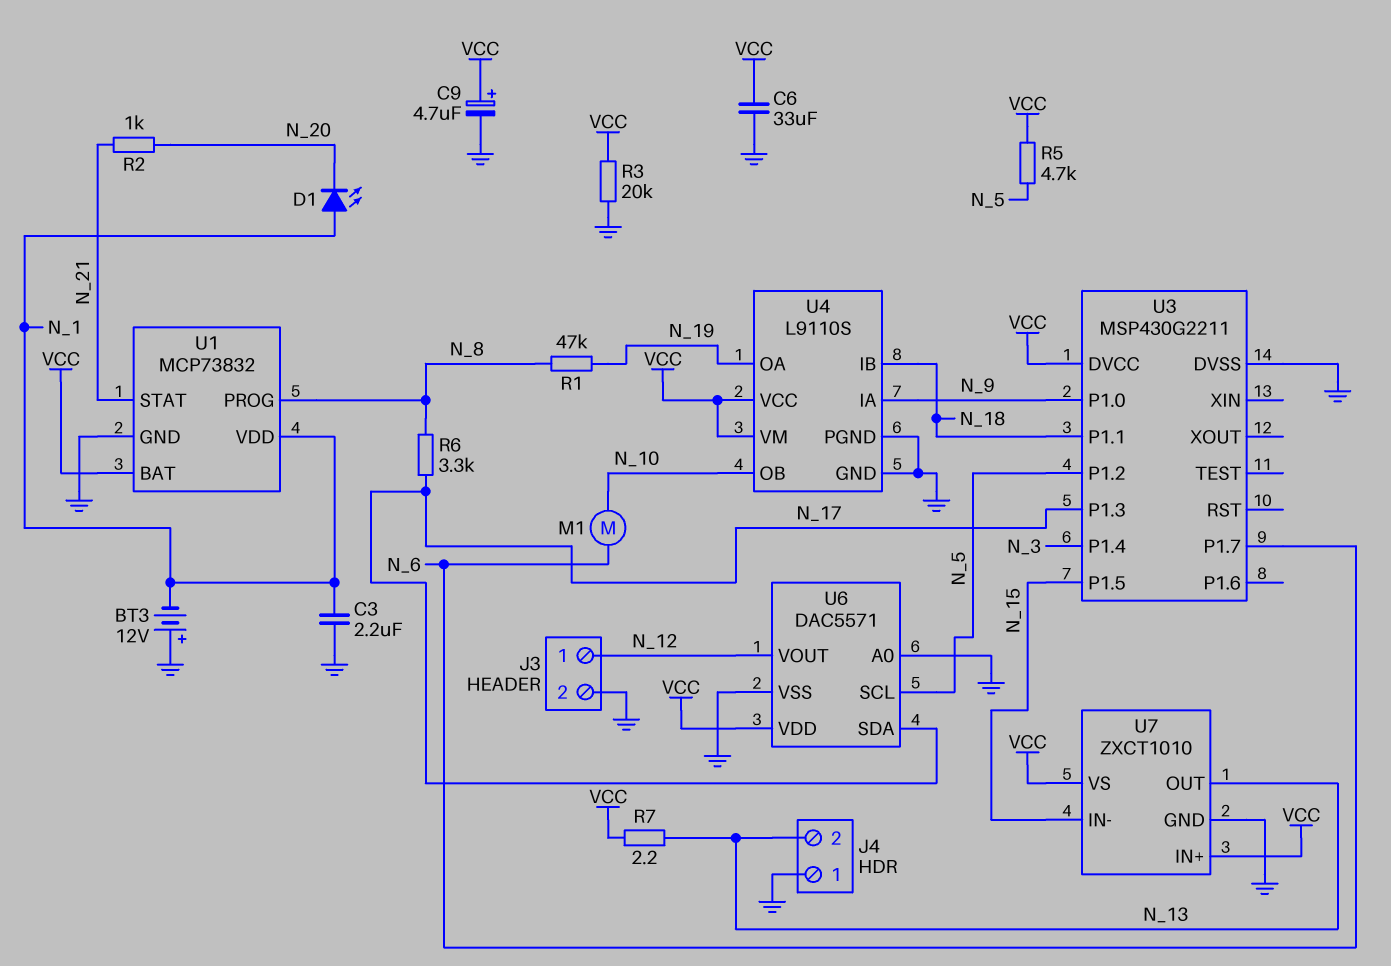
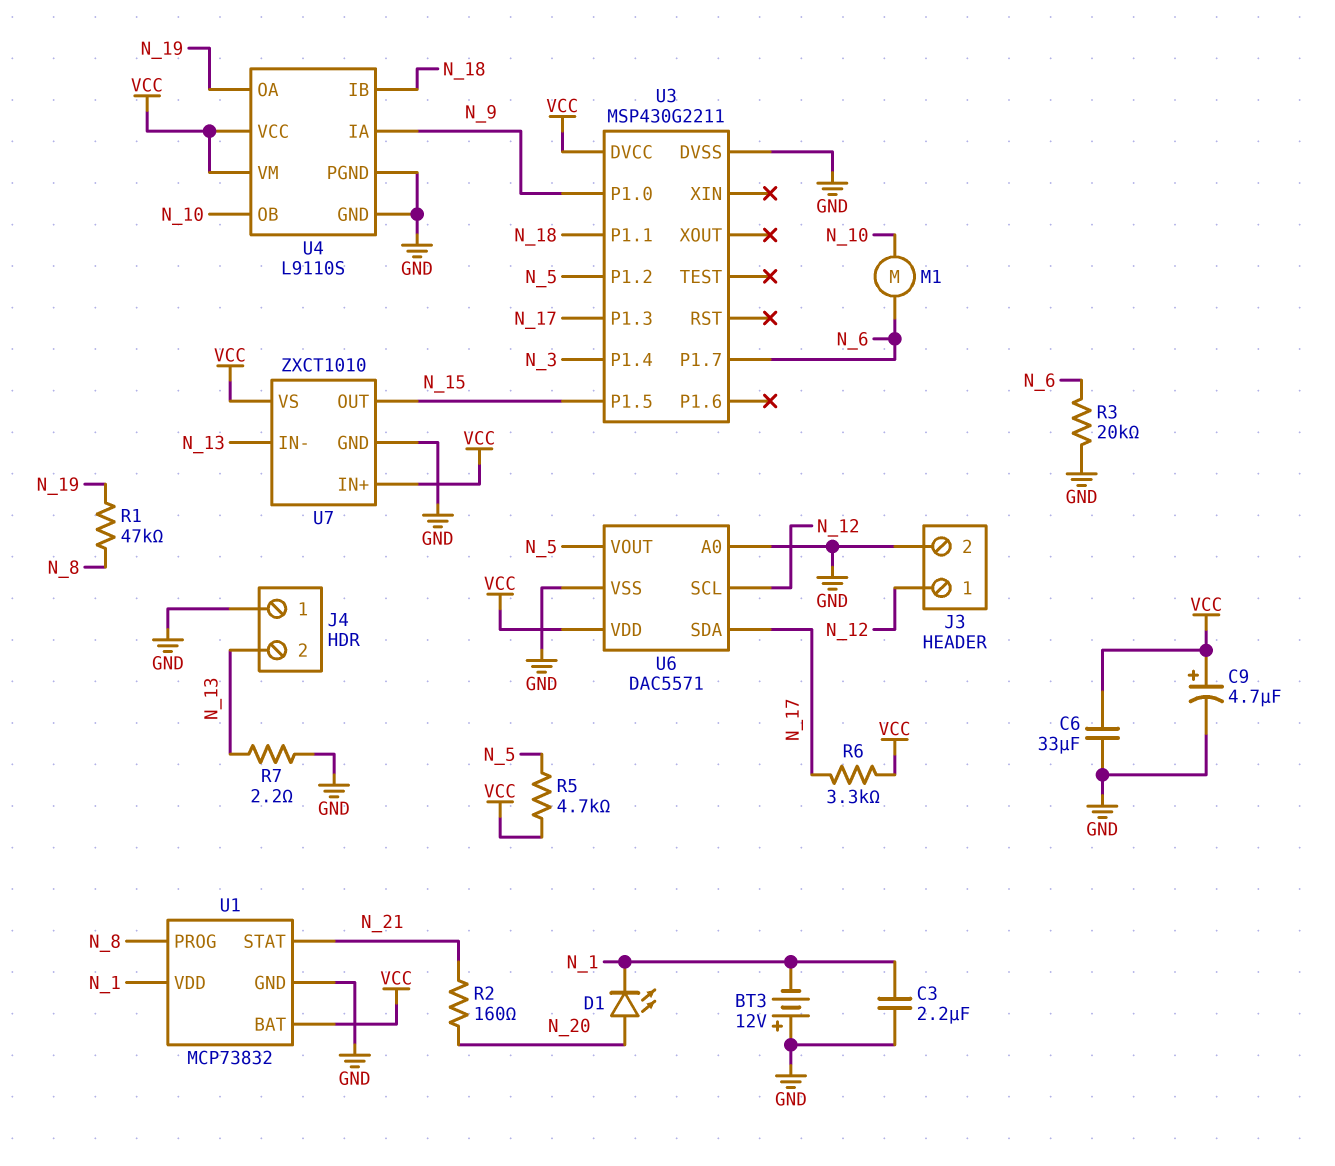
D1: LED (A N_1, K N_20) -> LED (A N_20, K N_1)
R2: 1k (N_20, N_21) -> 160 (N_20, N_21)
R3: 20k (GND, VCC) -> 20k (GND, N_6)
R6: 3.3k (N_8, N_17) -> 3.3k (N_17, VCC)
R7: 2.2 (N_13, VCC) -> 2.2 (GND, N_13)
U6 pin SCL: N_5 -> N_12
U6 pin VOUT: N_12 -> N_5
U7 pin IN-: N_15 -> N_13
U7 pin OUT: N_13 -> N_15

